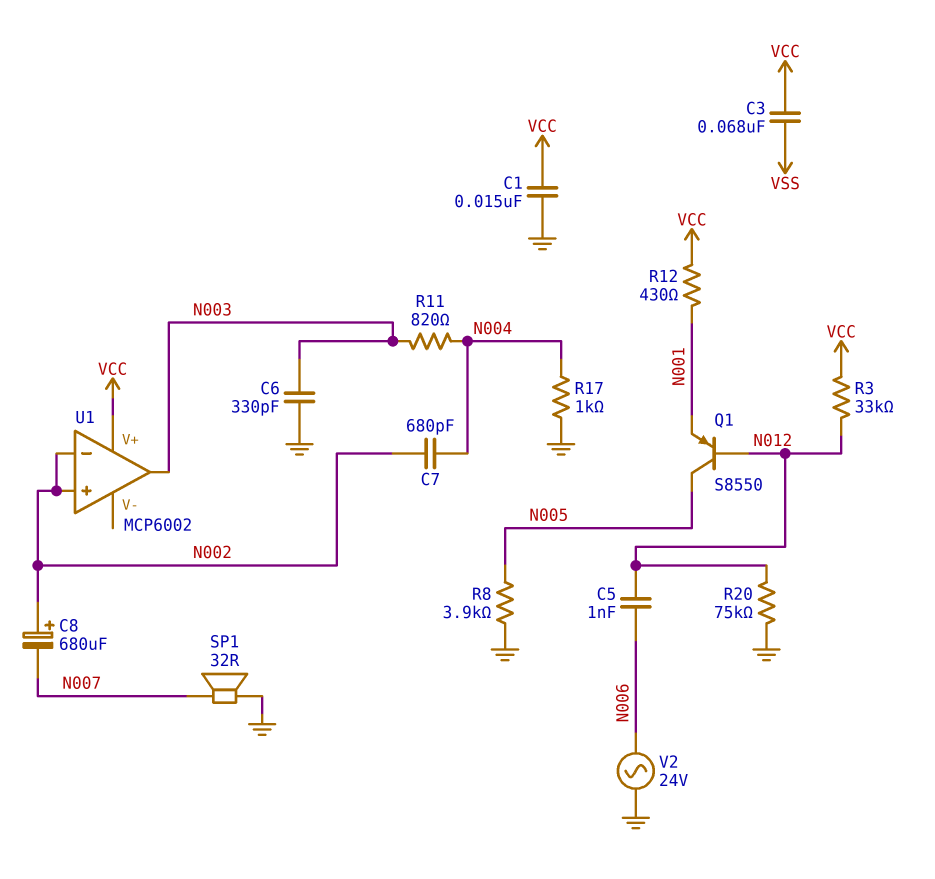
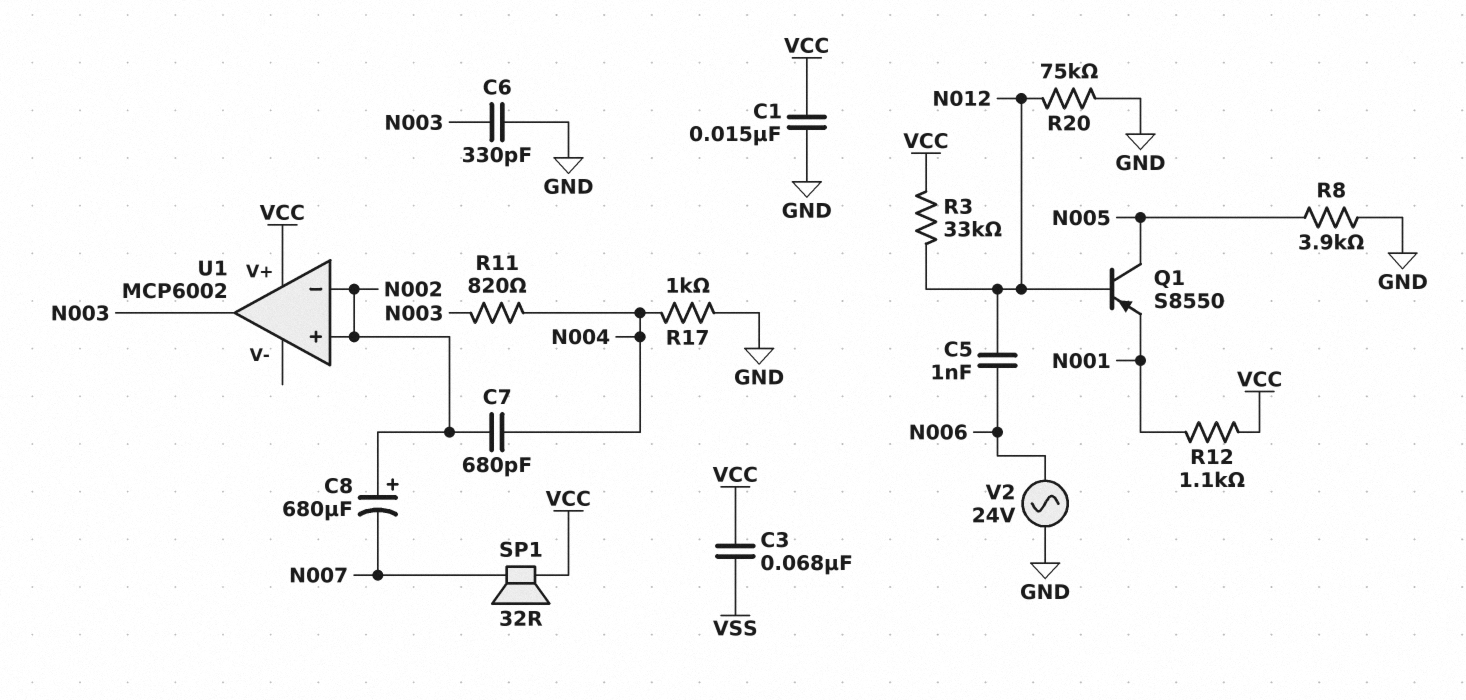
R12: 430 (N001, VCC) -> 1.1k (N001, VCC)
SP1: speaker 32R (GND, N007) -> speaker 32R (N007, VCC)

